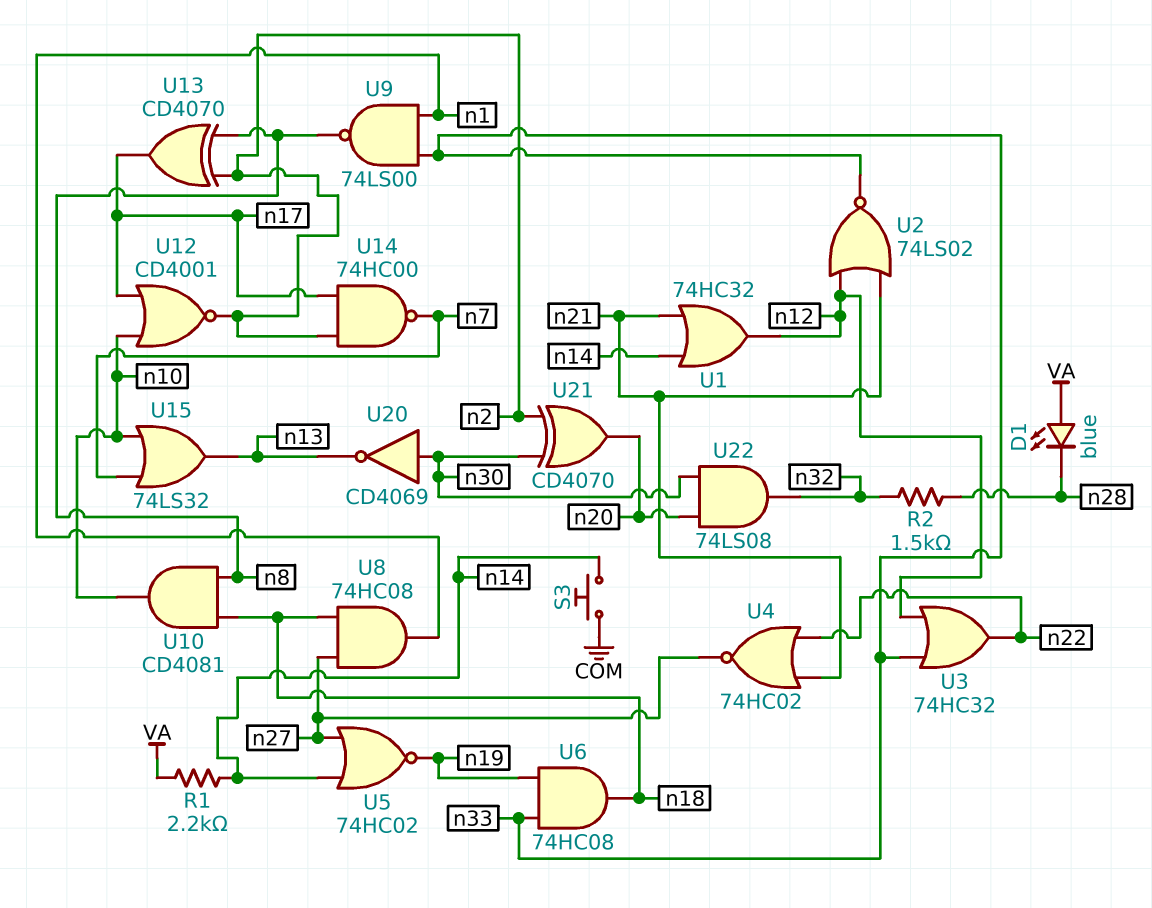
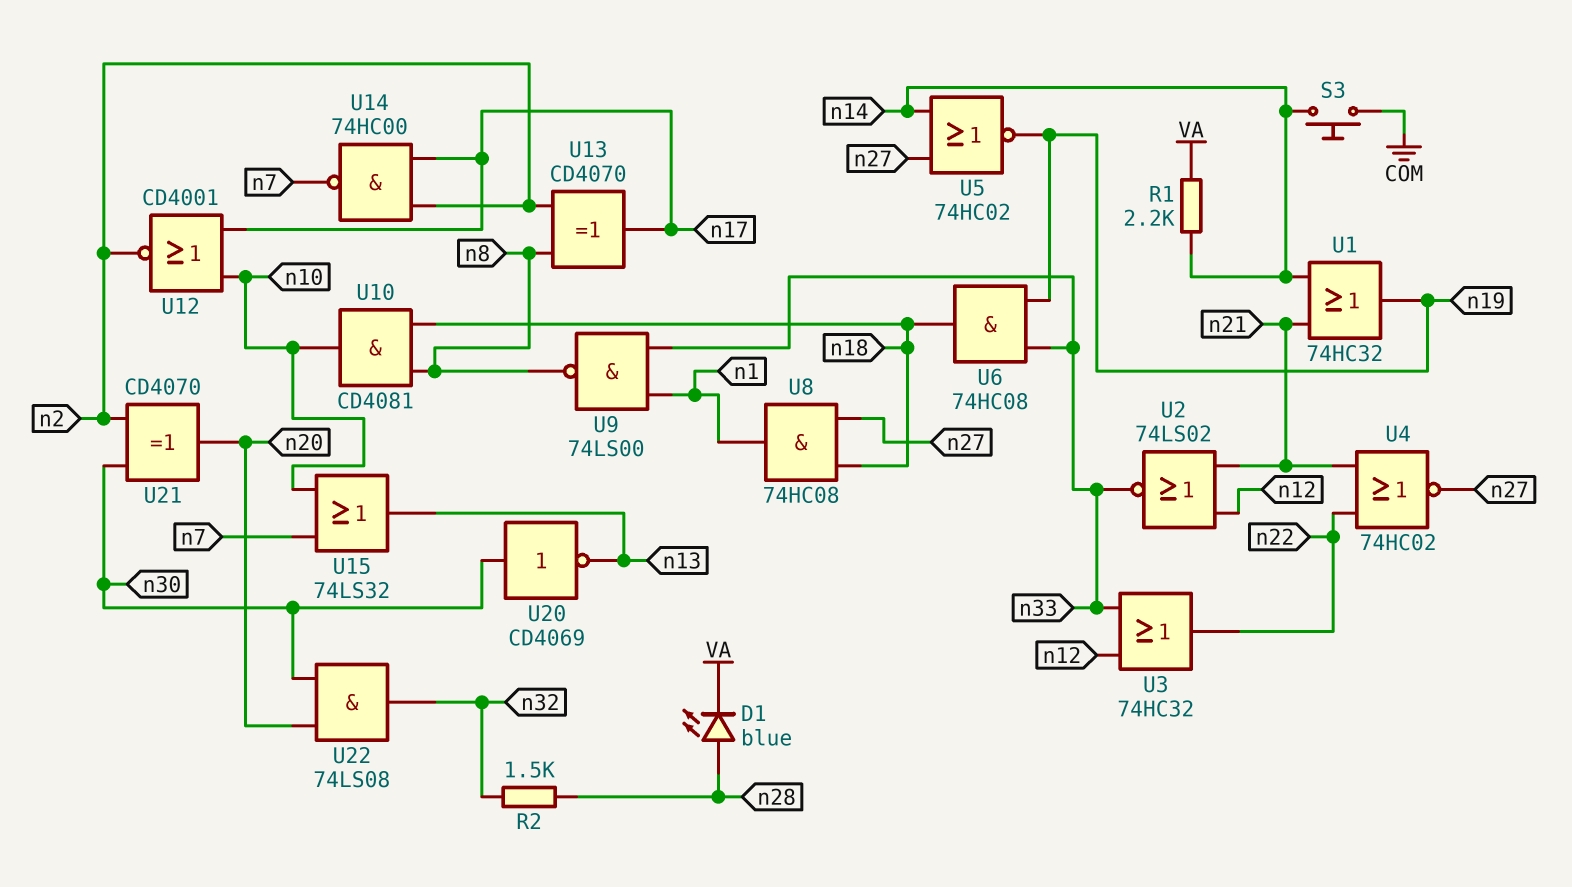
D1: LED blue (A VA, K n28) -> LED blue (A n28, K VA)
U1: OR 74HC32 (in n14, in n21, out n12) -> OR 74HC32 (in n14, in n21, out n19)

